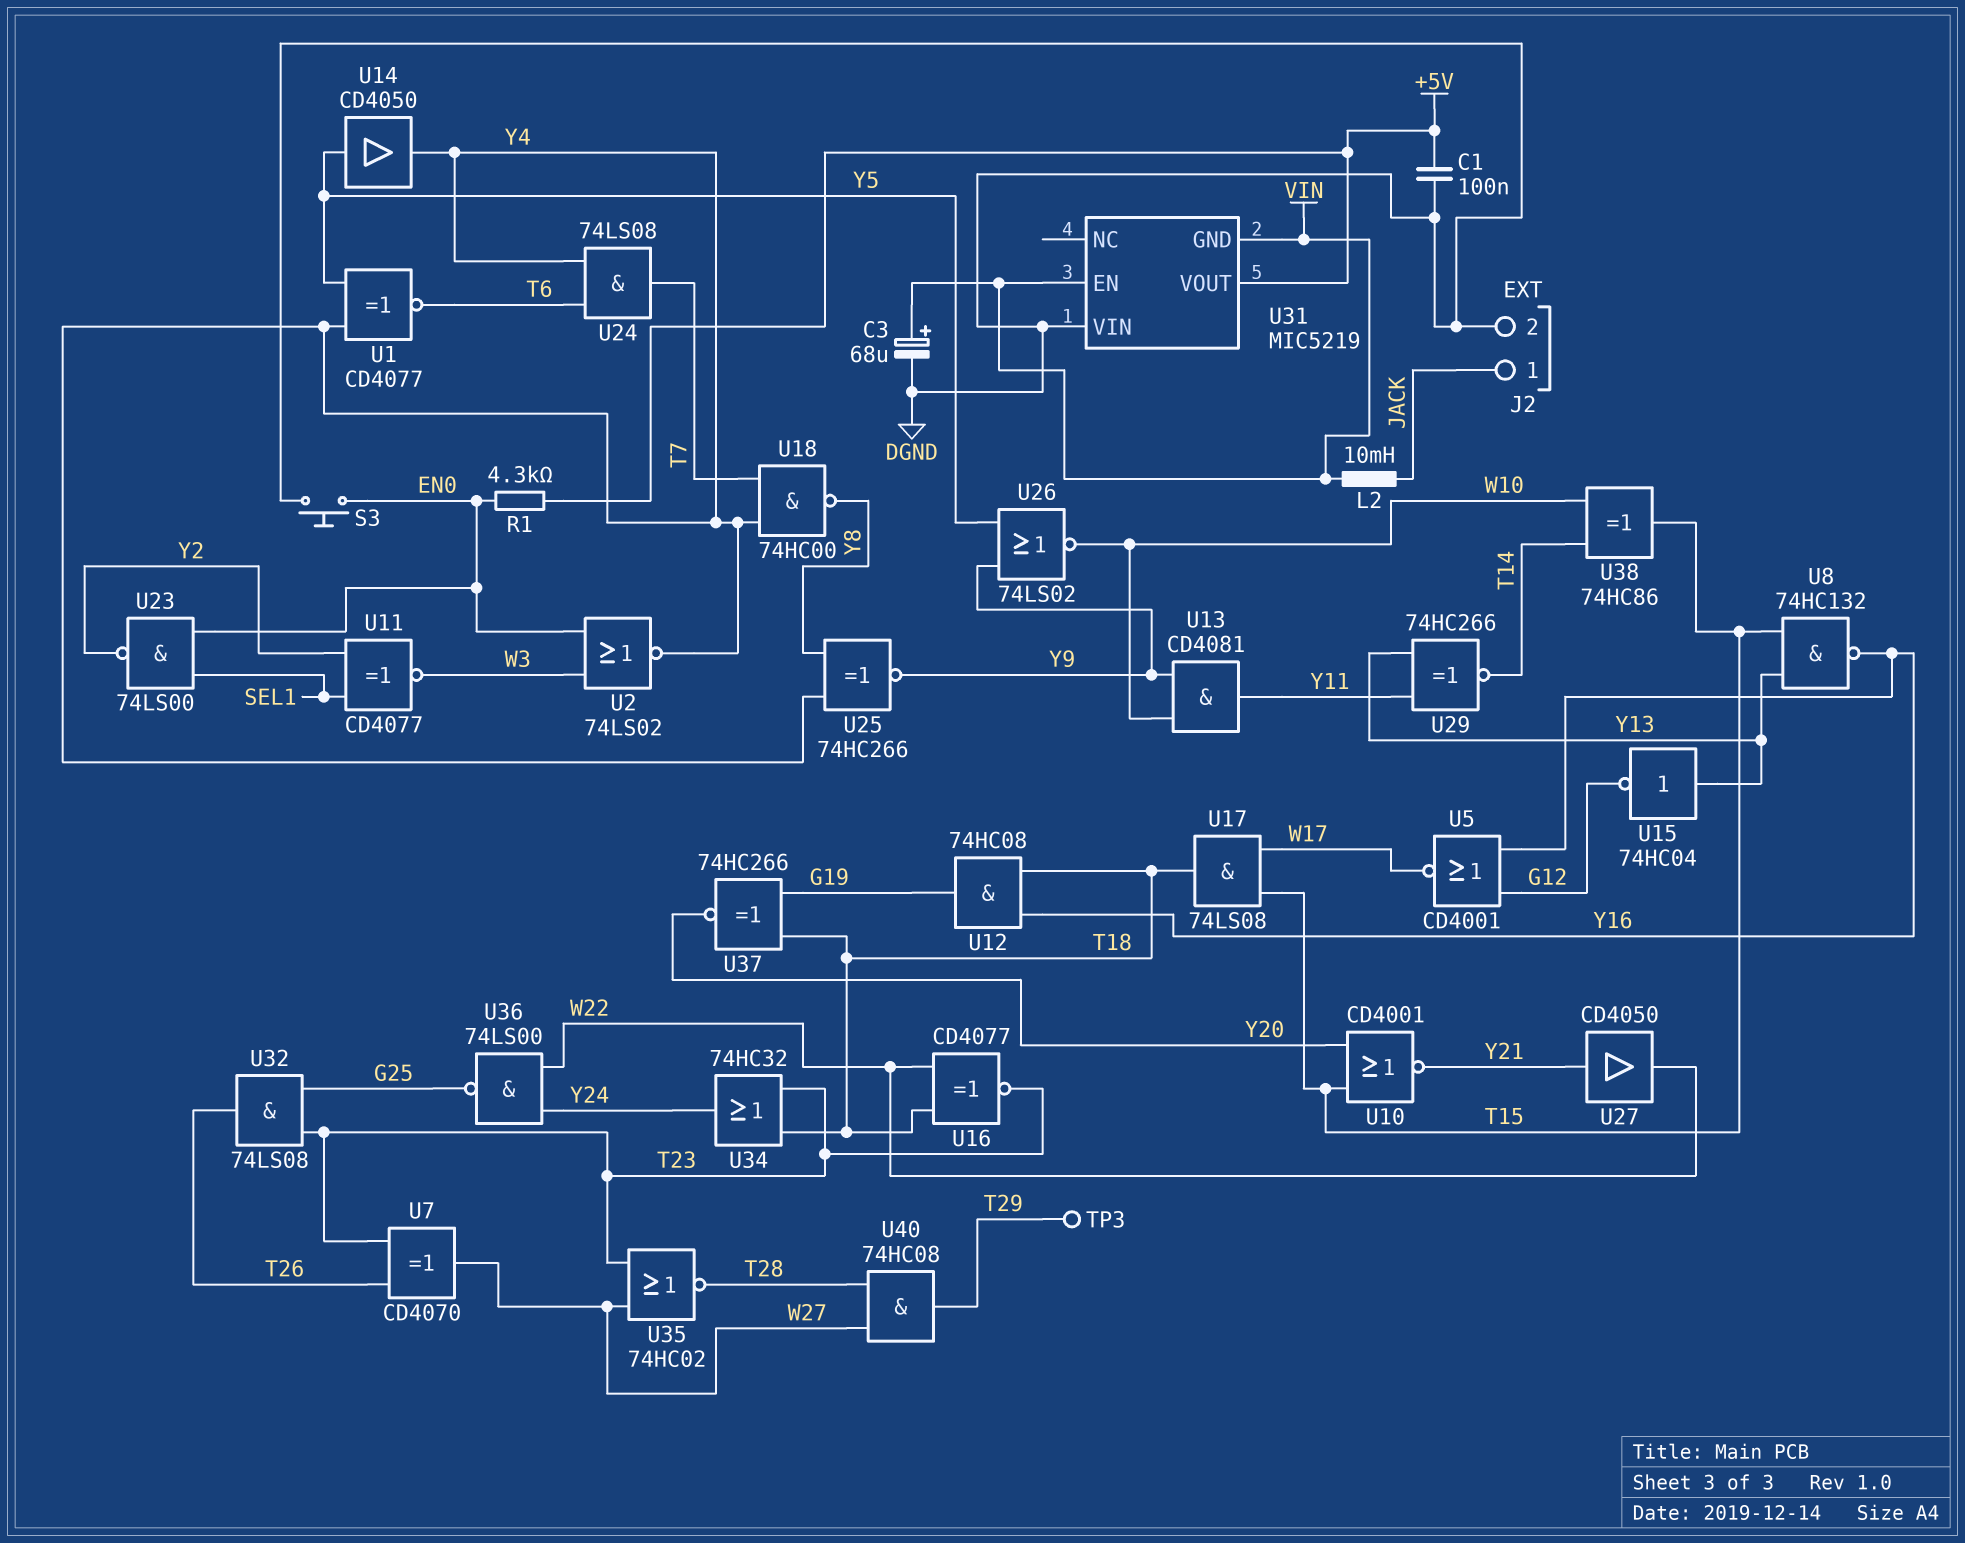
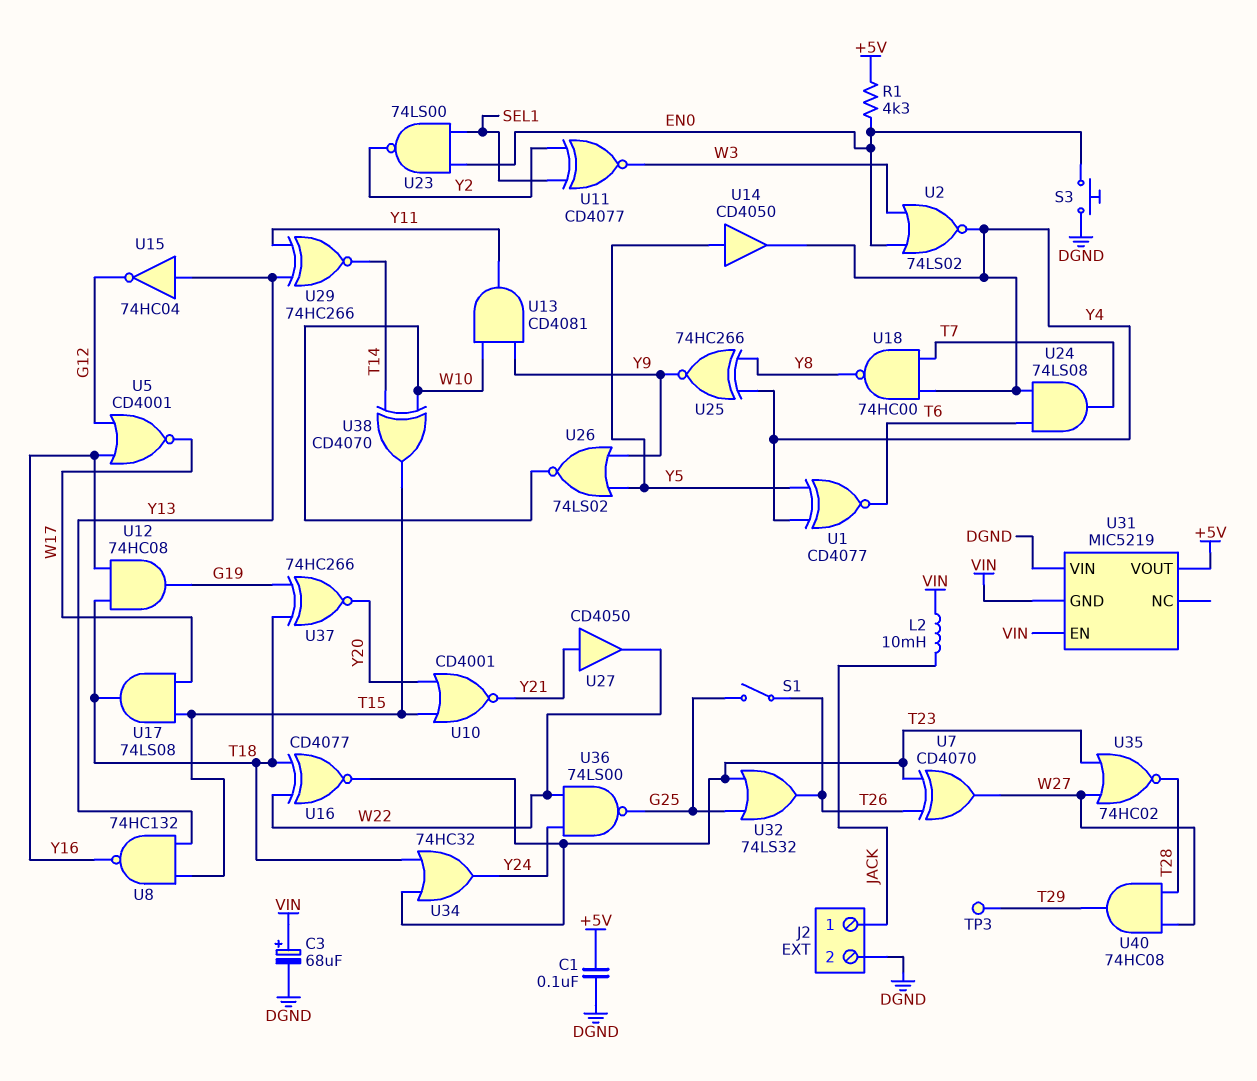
S1: none -> switch (G25, T26)
U32: AND 74LS08 (in G25, in T23, out T26) -> OR 74LS32 (in G25, in T23, out T26)
U38: XOR 74HC86 (in T14, in W10, out T15) -> XOR CD4070 (in T14, in W10, out T15)

